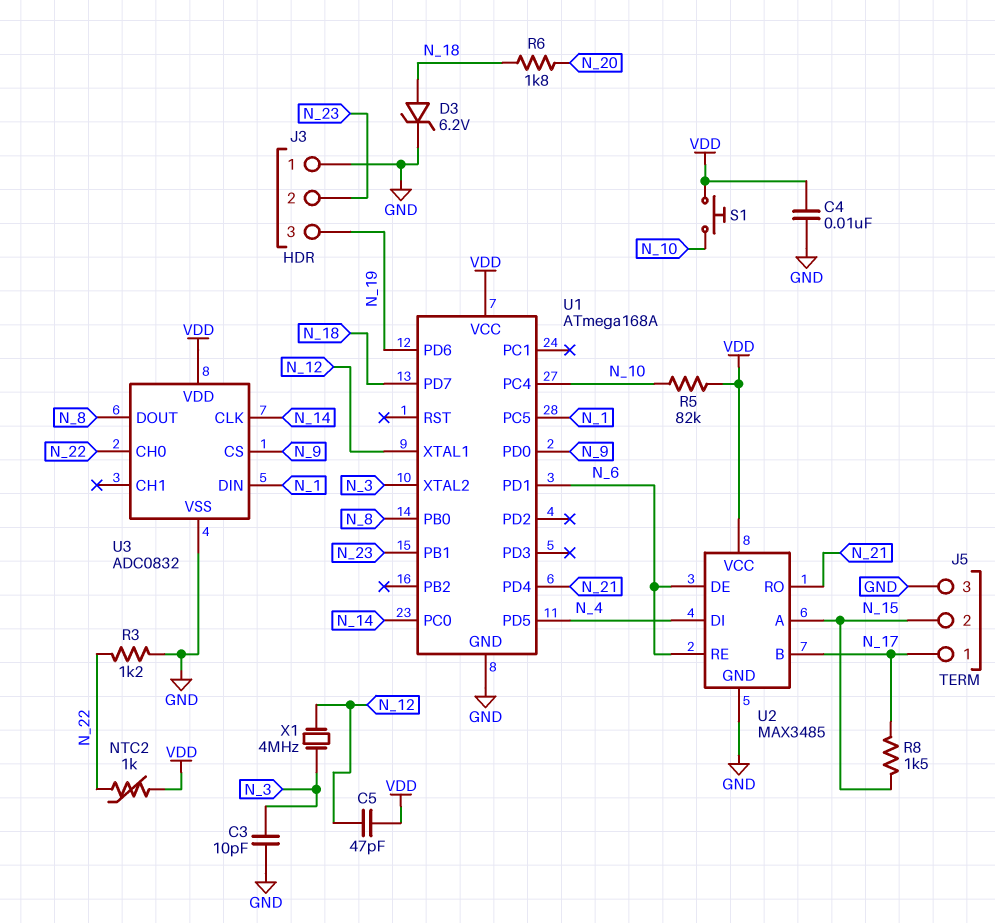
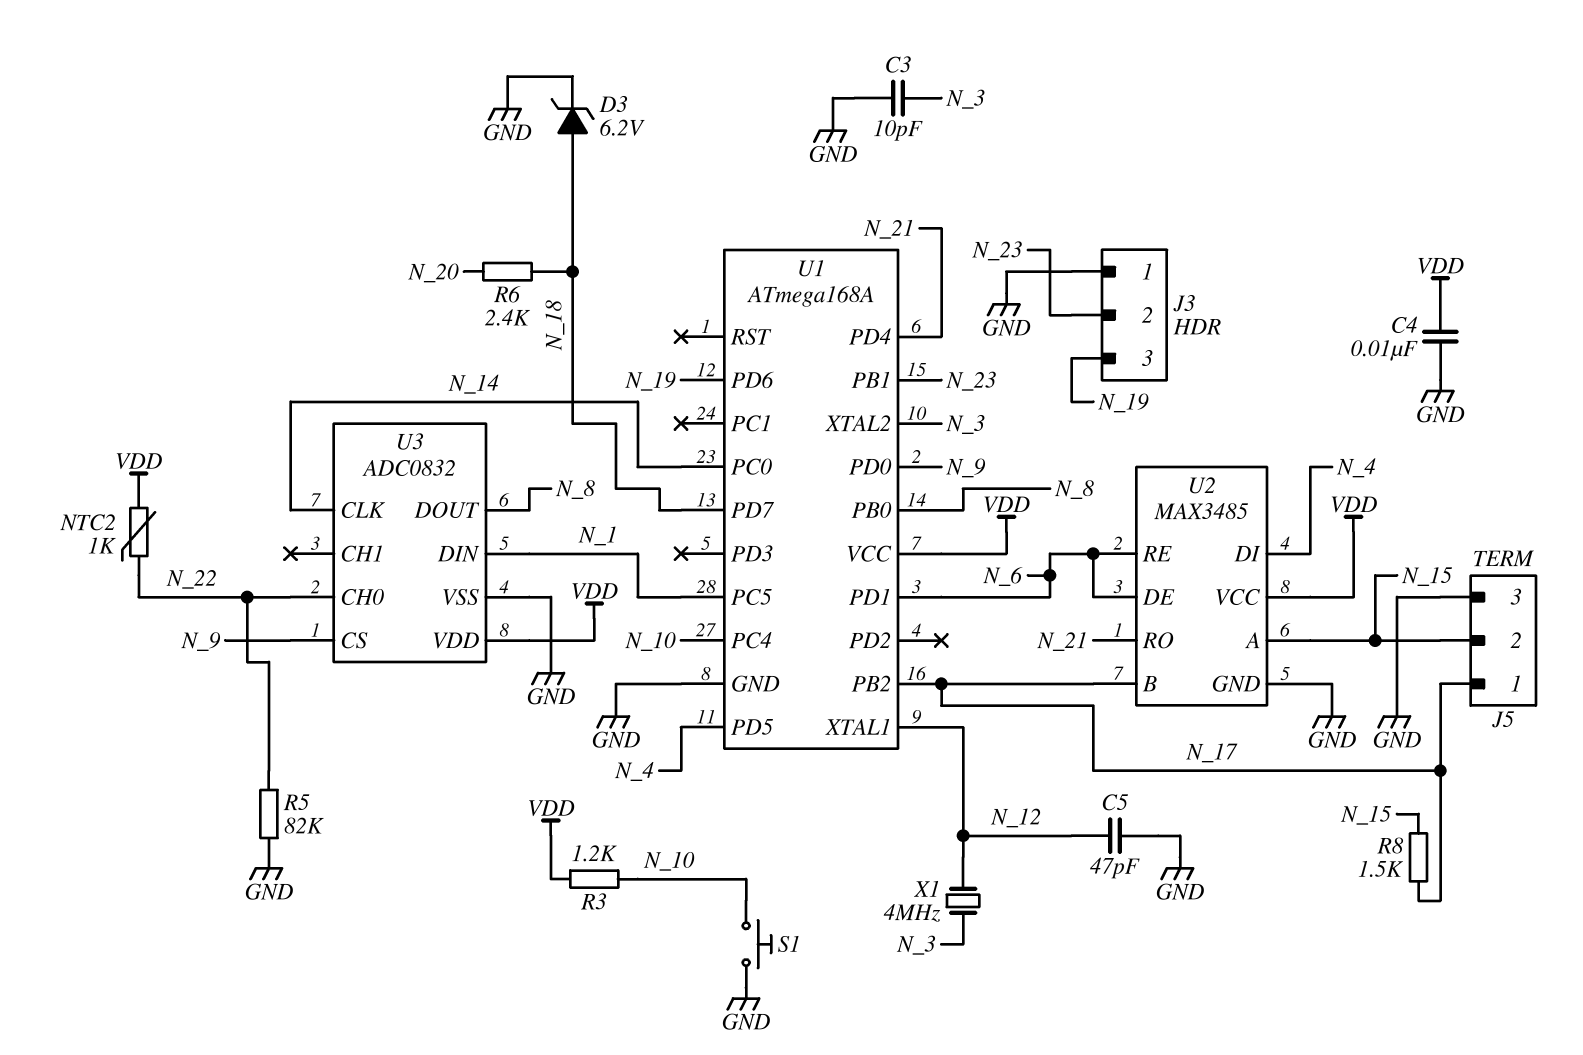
C5: 47pF (N_12, VDD) -> 47pF (GND, N_12)
R3: 1.2k (GND, N_22) -> 1.2k (N_10, VDD)
R5: 82k (N_10, VDD) -> 82k (GND, N_22)
R6: 1.8k (N_18, N_20) -> 2.4k (N_18, N_20)
S1: button (N_10, VDD) -> button (GND, N_10)
U1 pin PB2: none -> N_17

